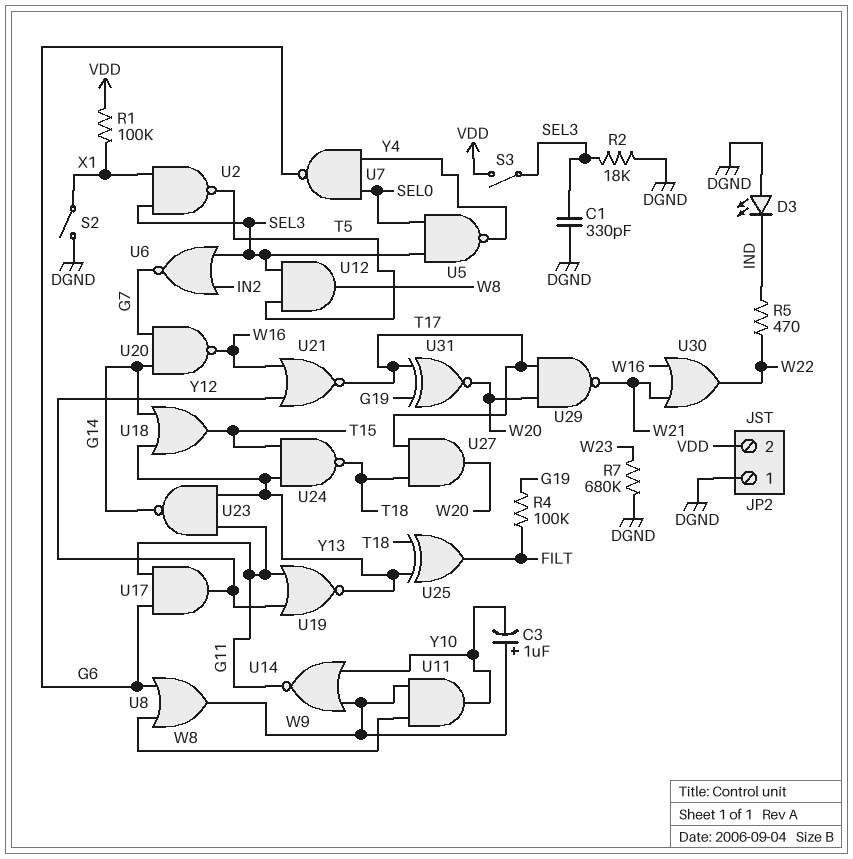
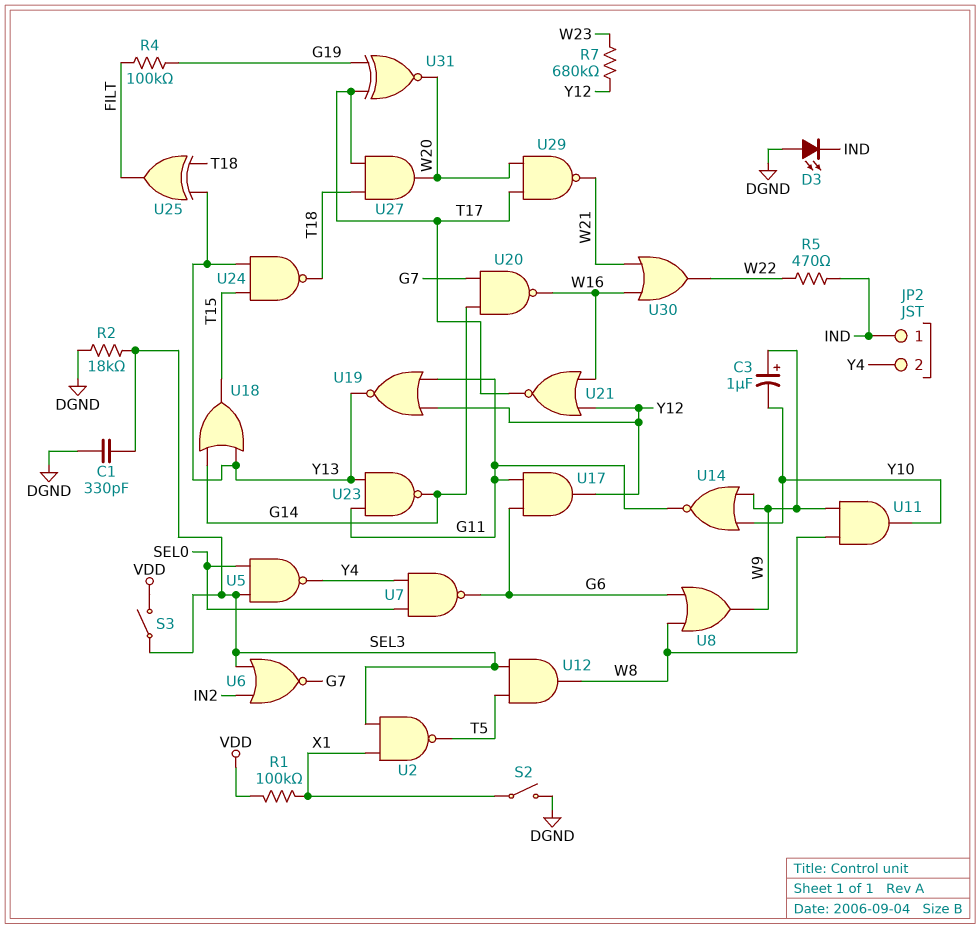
JP2 pin 1: DGND -> IND
JP2 pin 2: VDD -> Y4
R7: 680k (DGND, W23) -> 680k (W23, Y12)

